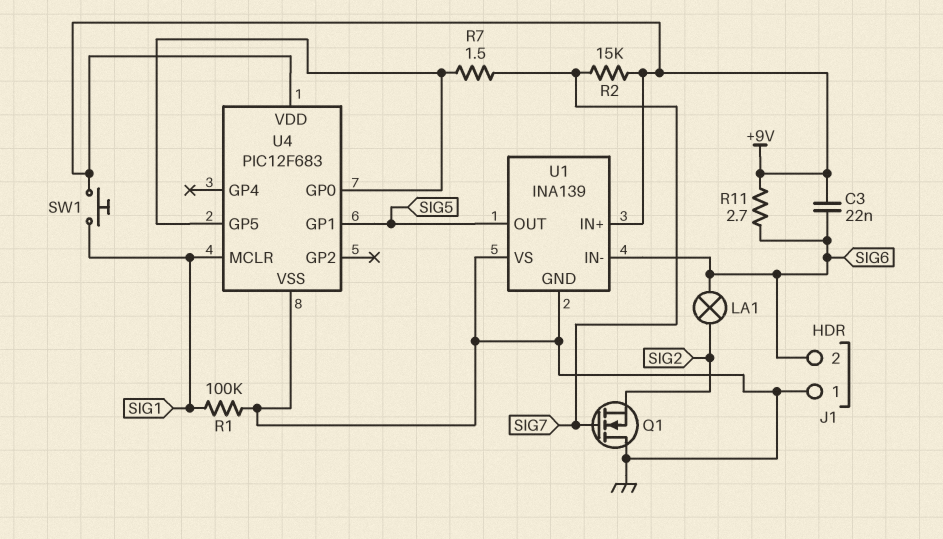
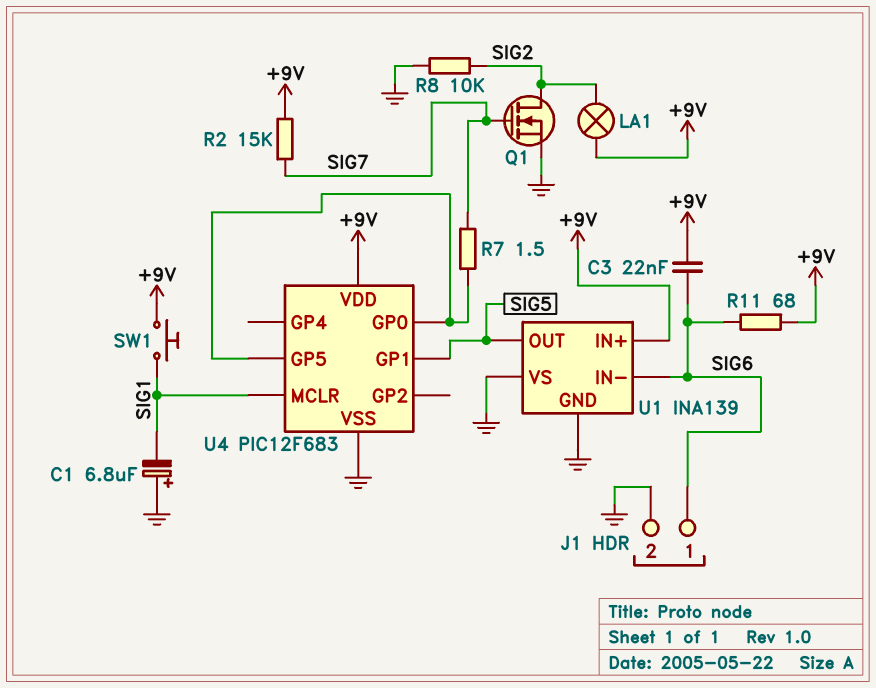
C1: none -> 6.8uF (plus GND, minus SIG1)
J1 pin 1: GND -> SIG6
J1 pin 2: SIG6 -> GND
LA1: lamp (SIG2, SIG6) -> lamp (+9V, SIG2)
Q1: NMOS (G SIG7, D GND, S SIG2) -> NMOS (G SIG7, D SIG2, S GND)
R1: 100k (GND, SIG1) -> none
R8: none -> 10k (GND, SIG2)
R11: 2.7 (+9V, SIG6) -> 68 (+9V, SIG6)

